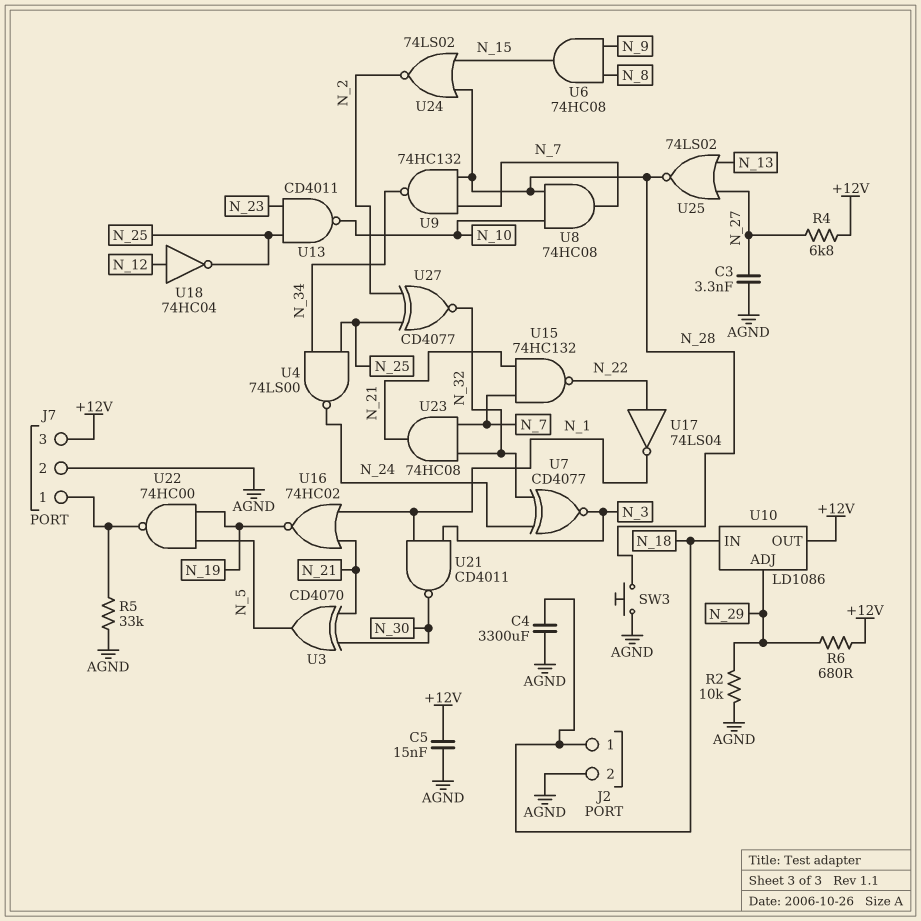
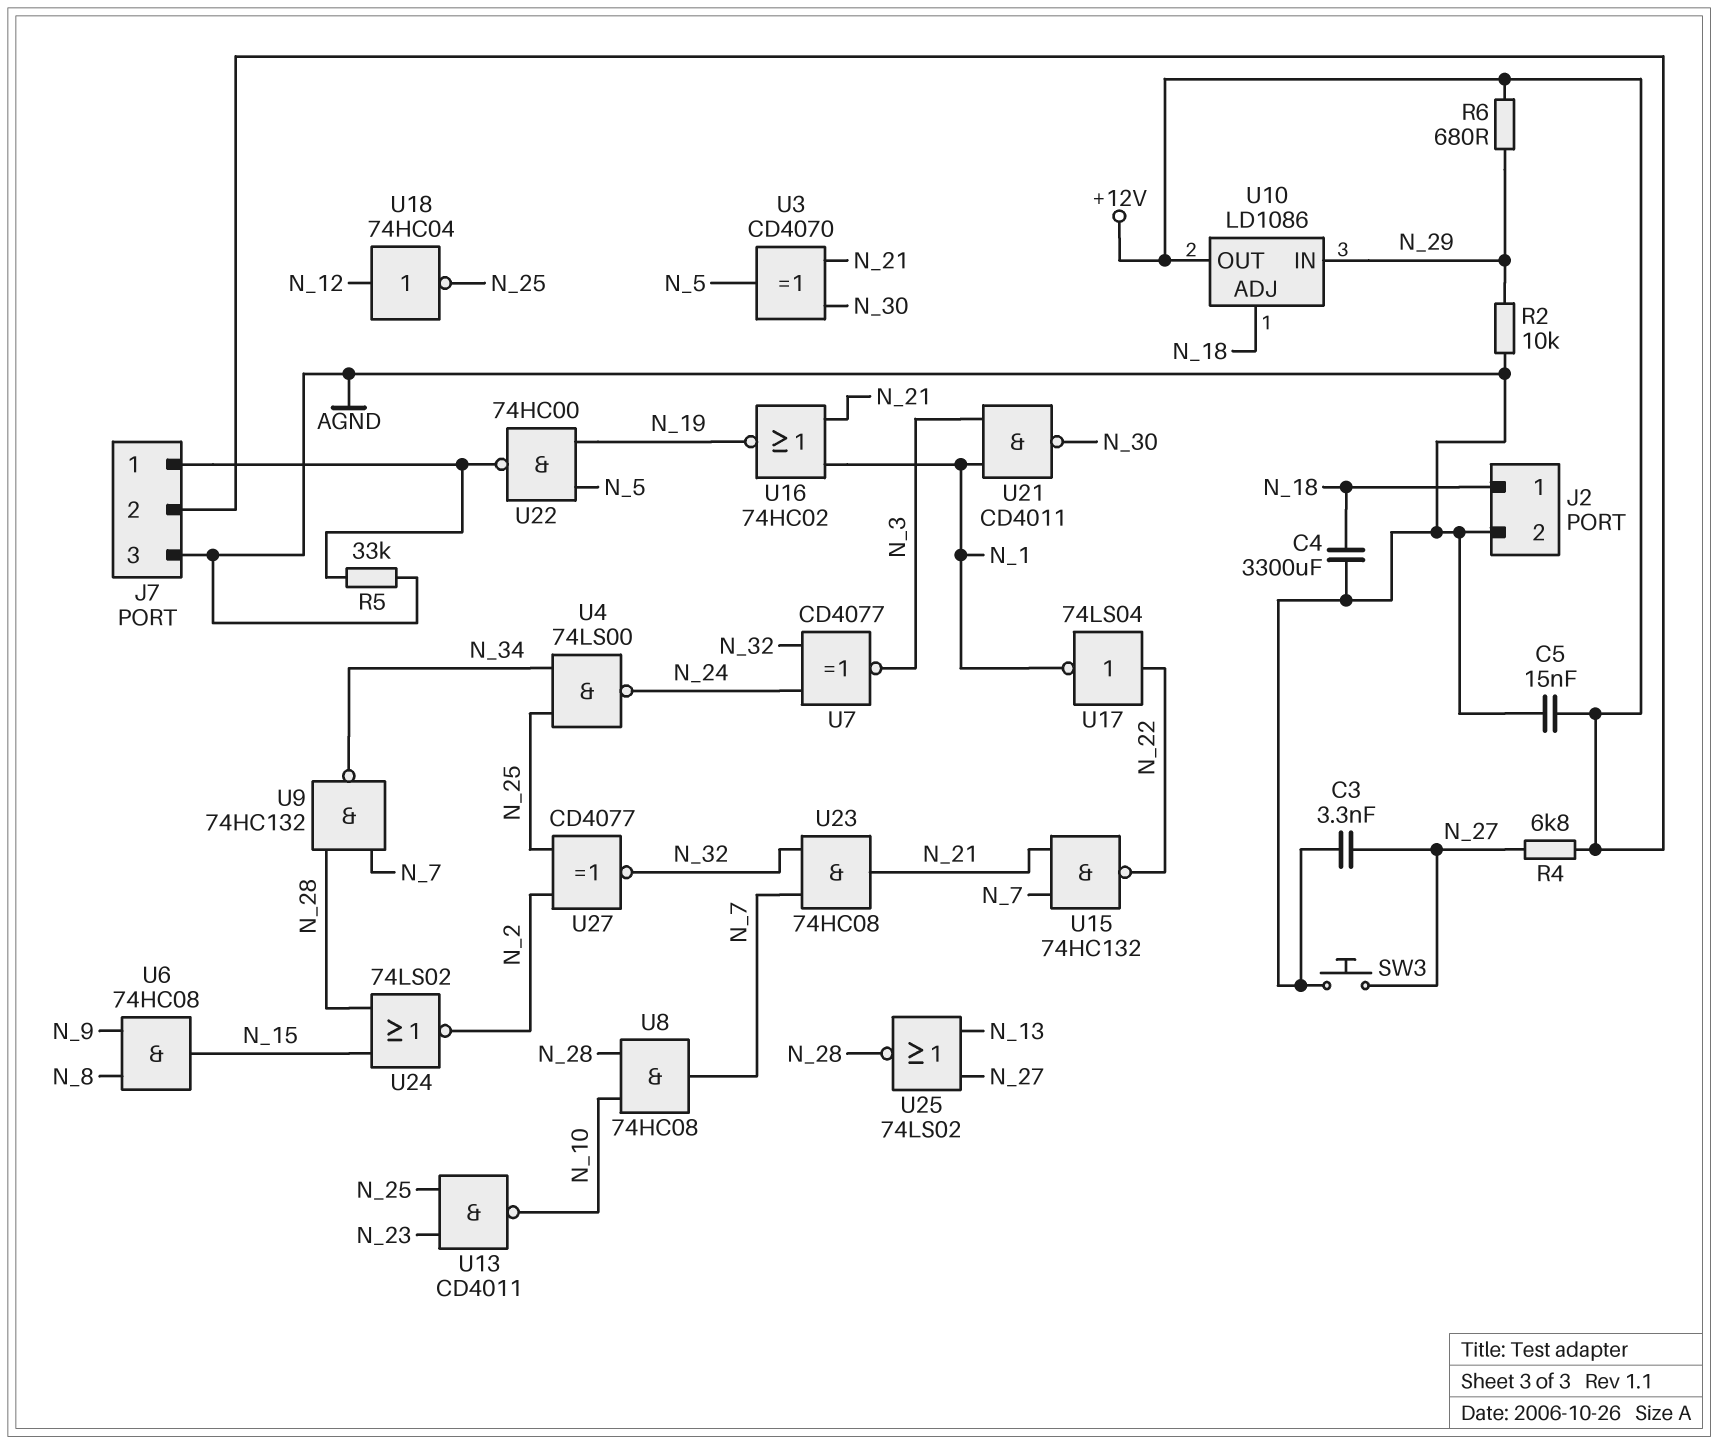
J7 pin 2: AGND -> +12V
J7 pin 3: +12V -> AGND
SW3: button (AGND, N_28) -> button (AGND, N_27)
U10 pin ADJ: N_29 -> N_18
U10 pin IN: N_18 -> N_29

